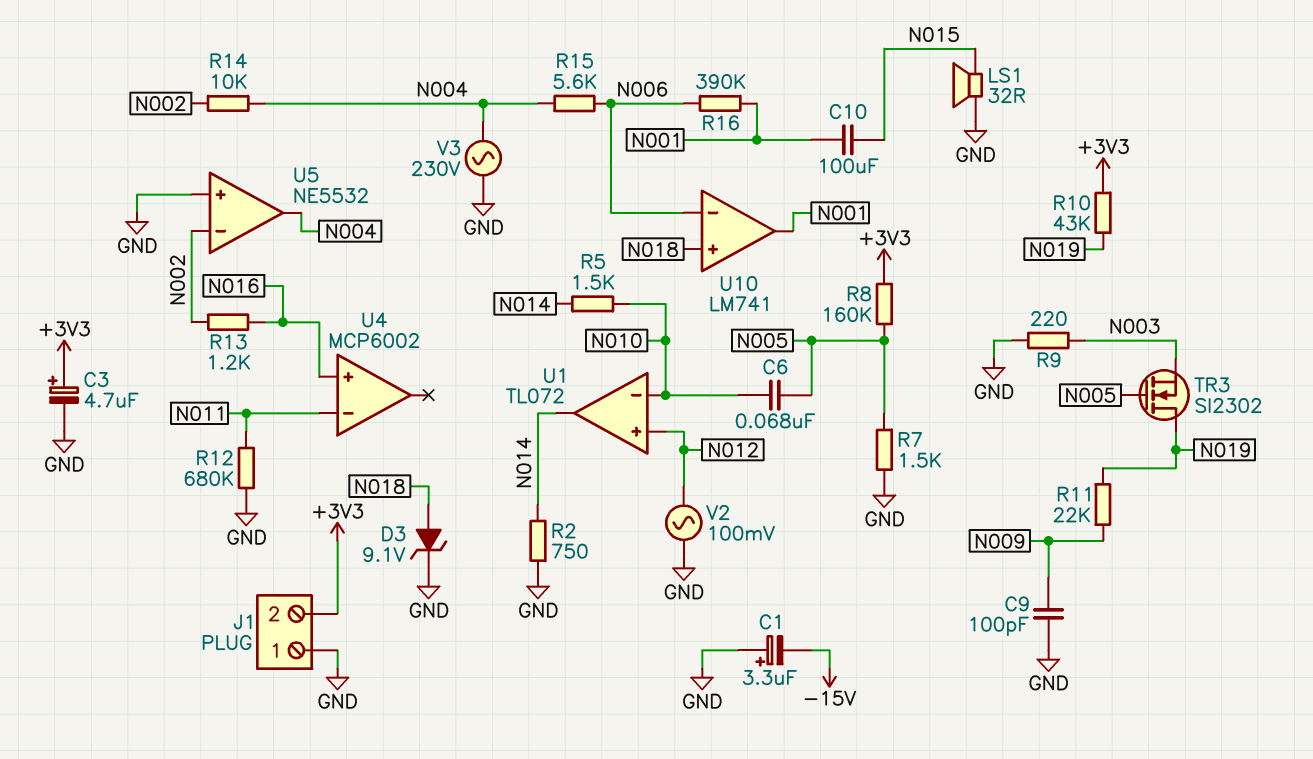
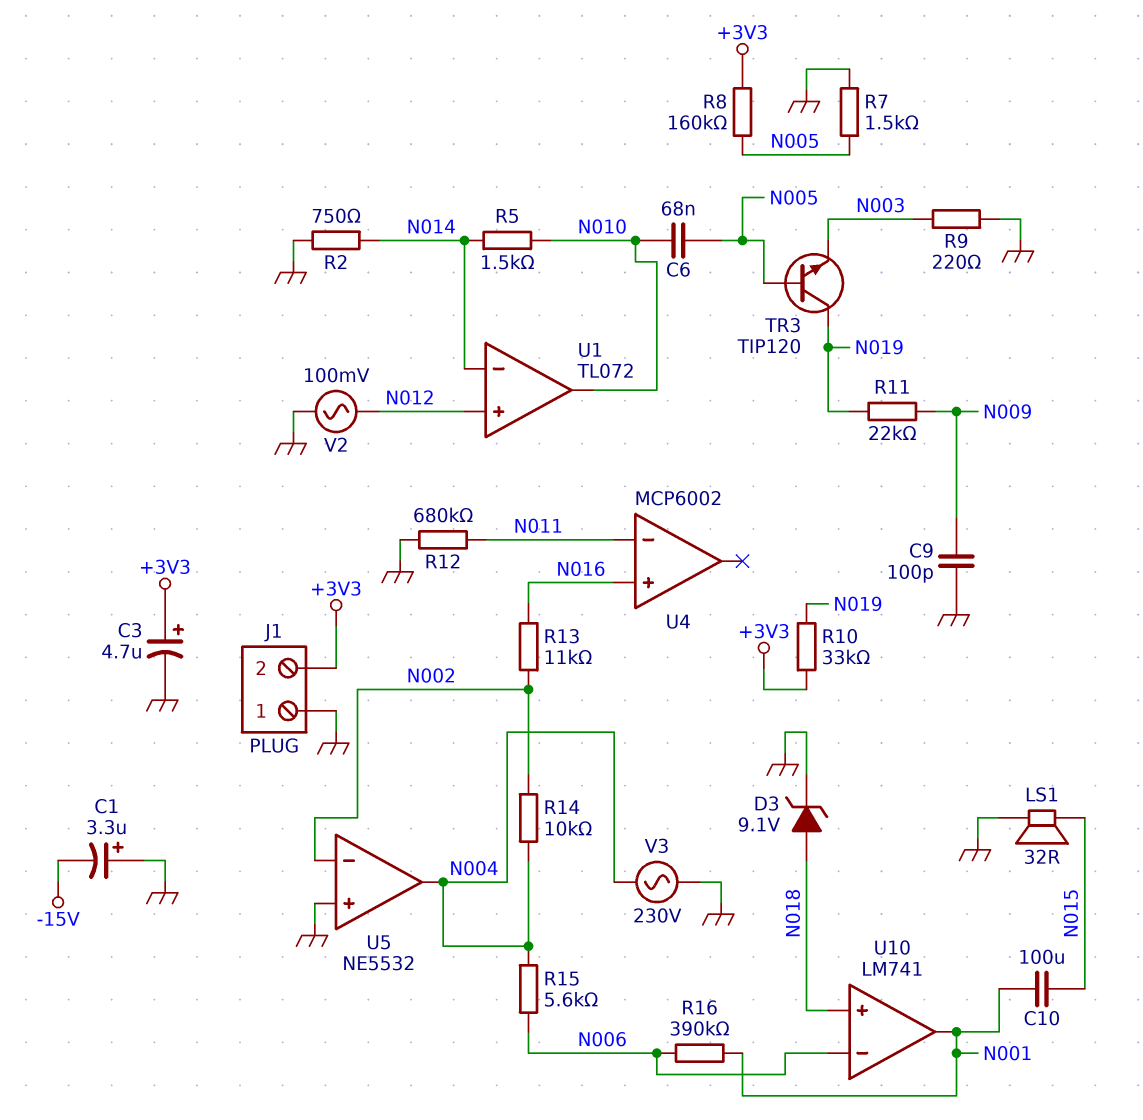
R10: 43k (+3V3, N019) -> 33k (+3V3, N019)
R13: 1.2k (N002, N016) -> 11k (N002, N016)
TR3: NMOS SI2302 (G N005, D N019, S N003) -> NPN TIP120 (B N005, C N019, E N003)
U1 pin in-: N010 -> N014
U1 pin out: N014 -> N010

